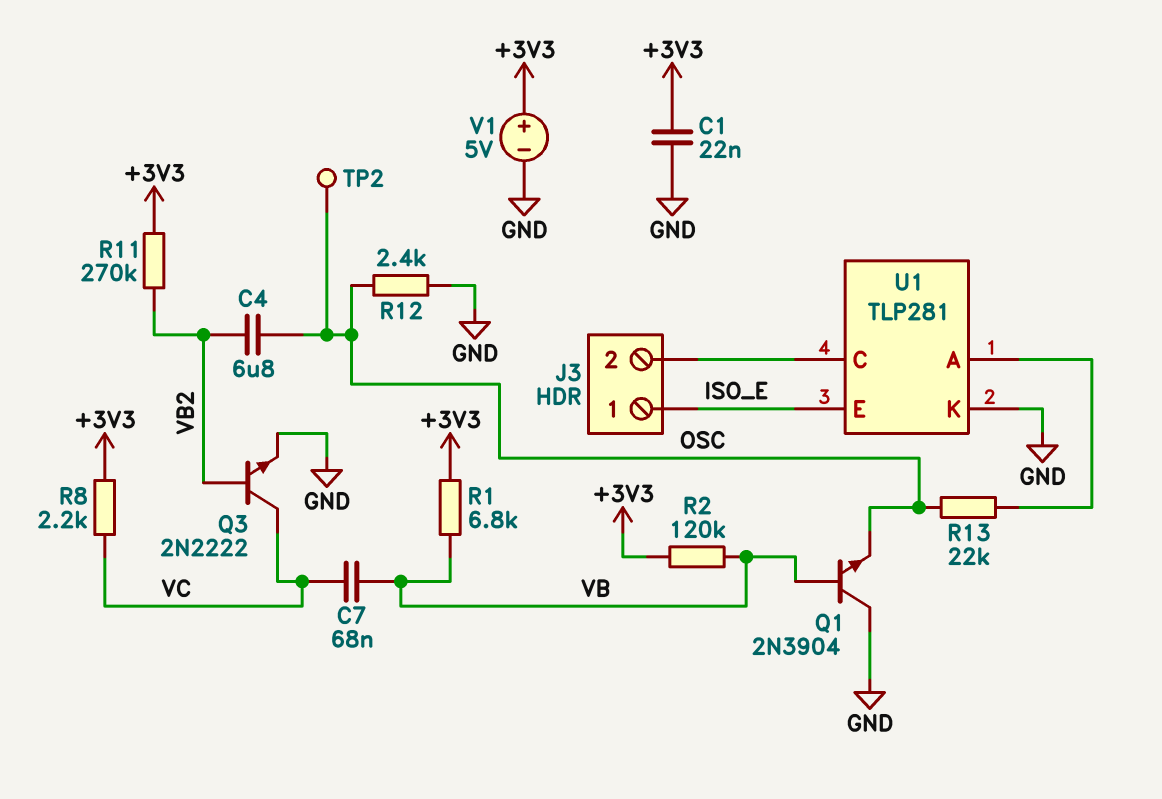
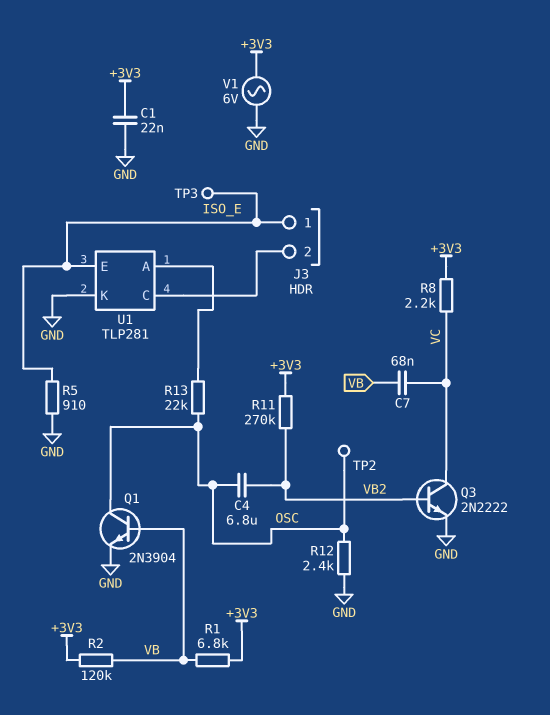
Q1: NPN 2N3904 (B VB, C GND, E OSC) -> NPN 2N3904 (B VB, C OSC, E GND)
R5: none -> 910 (GND, ISO_E)
TP3: none -> test point (ISO_E)
V1: 5V (plus +3V3, minus GND) -> AC 6V (+3V3, GND)

